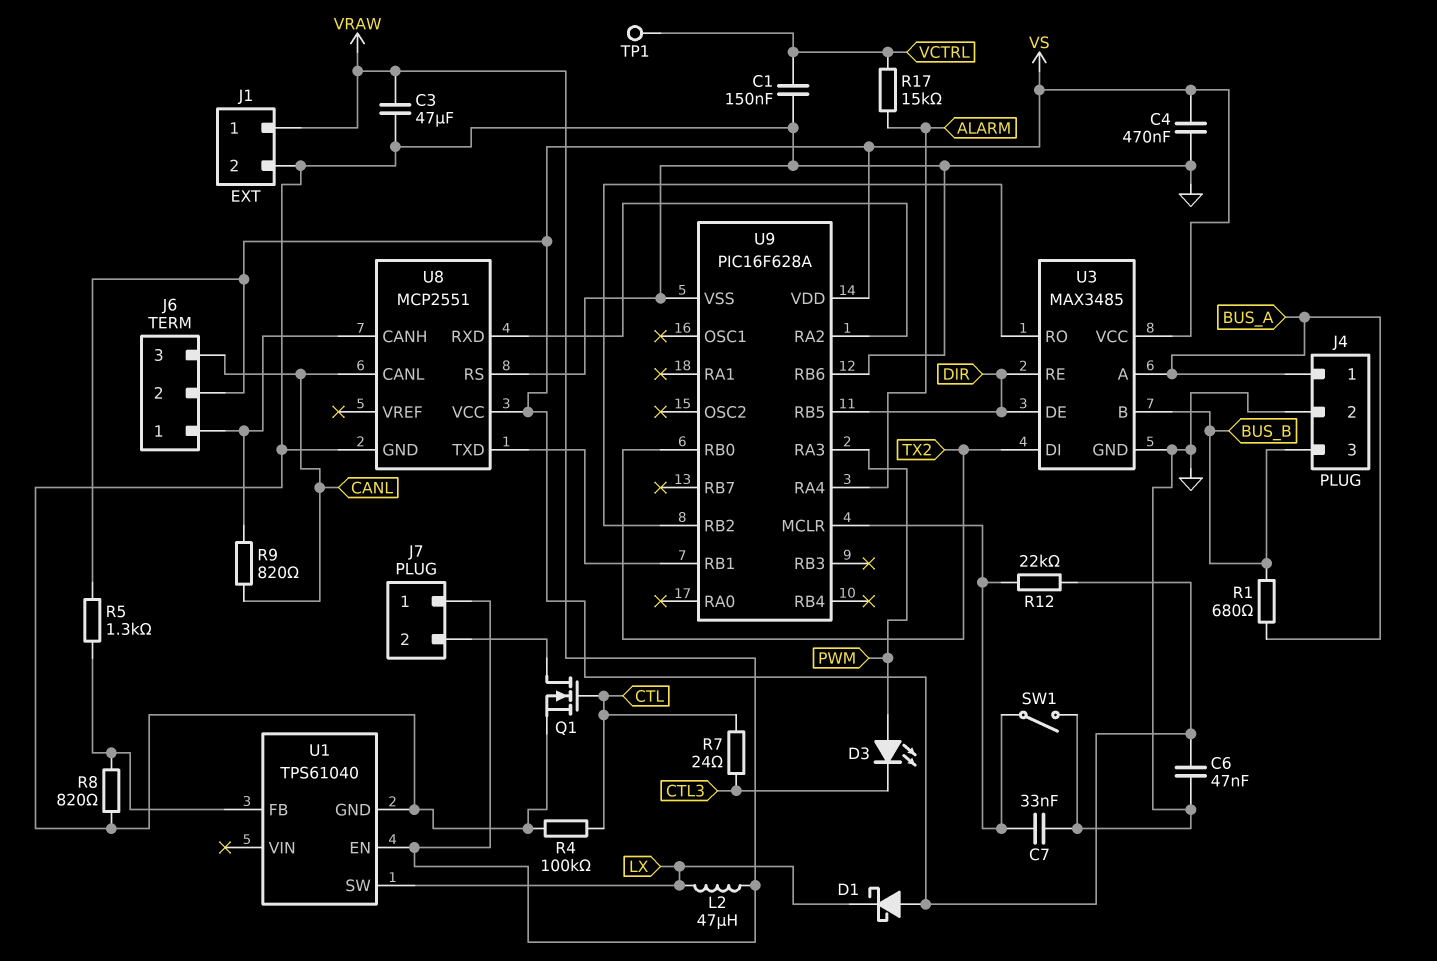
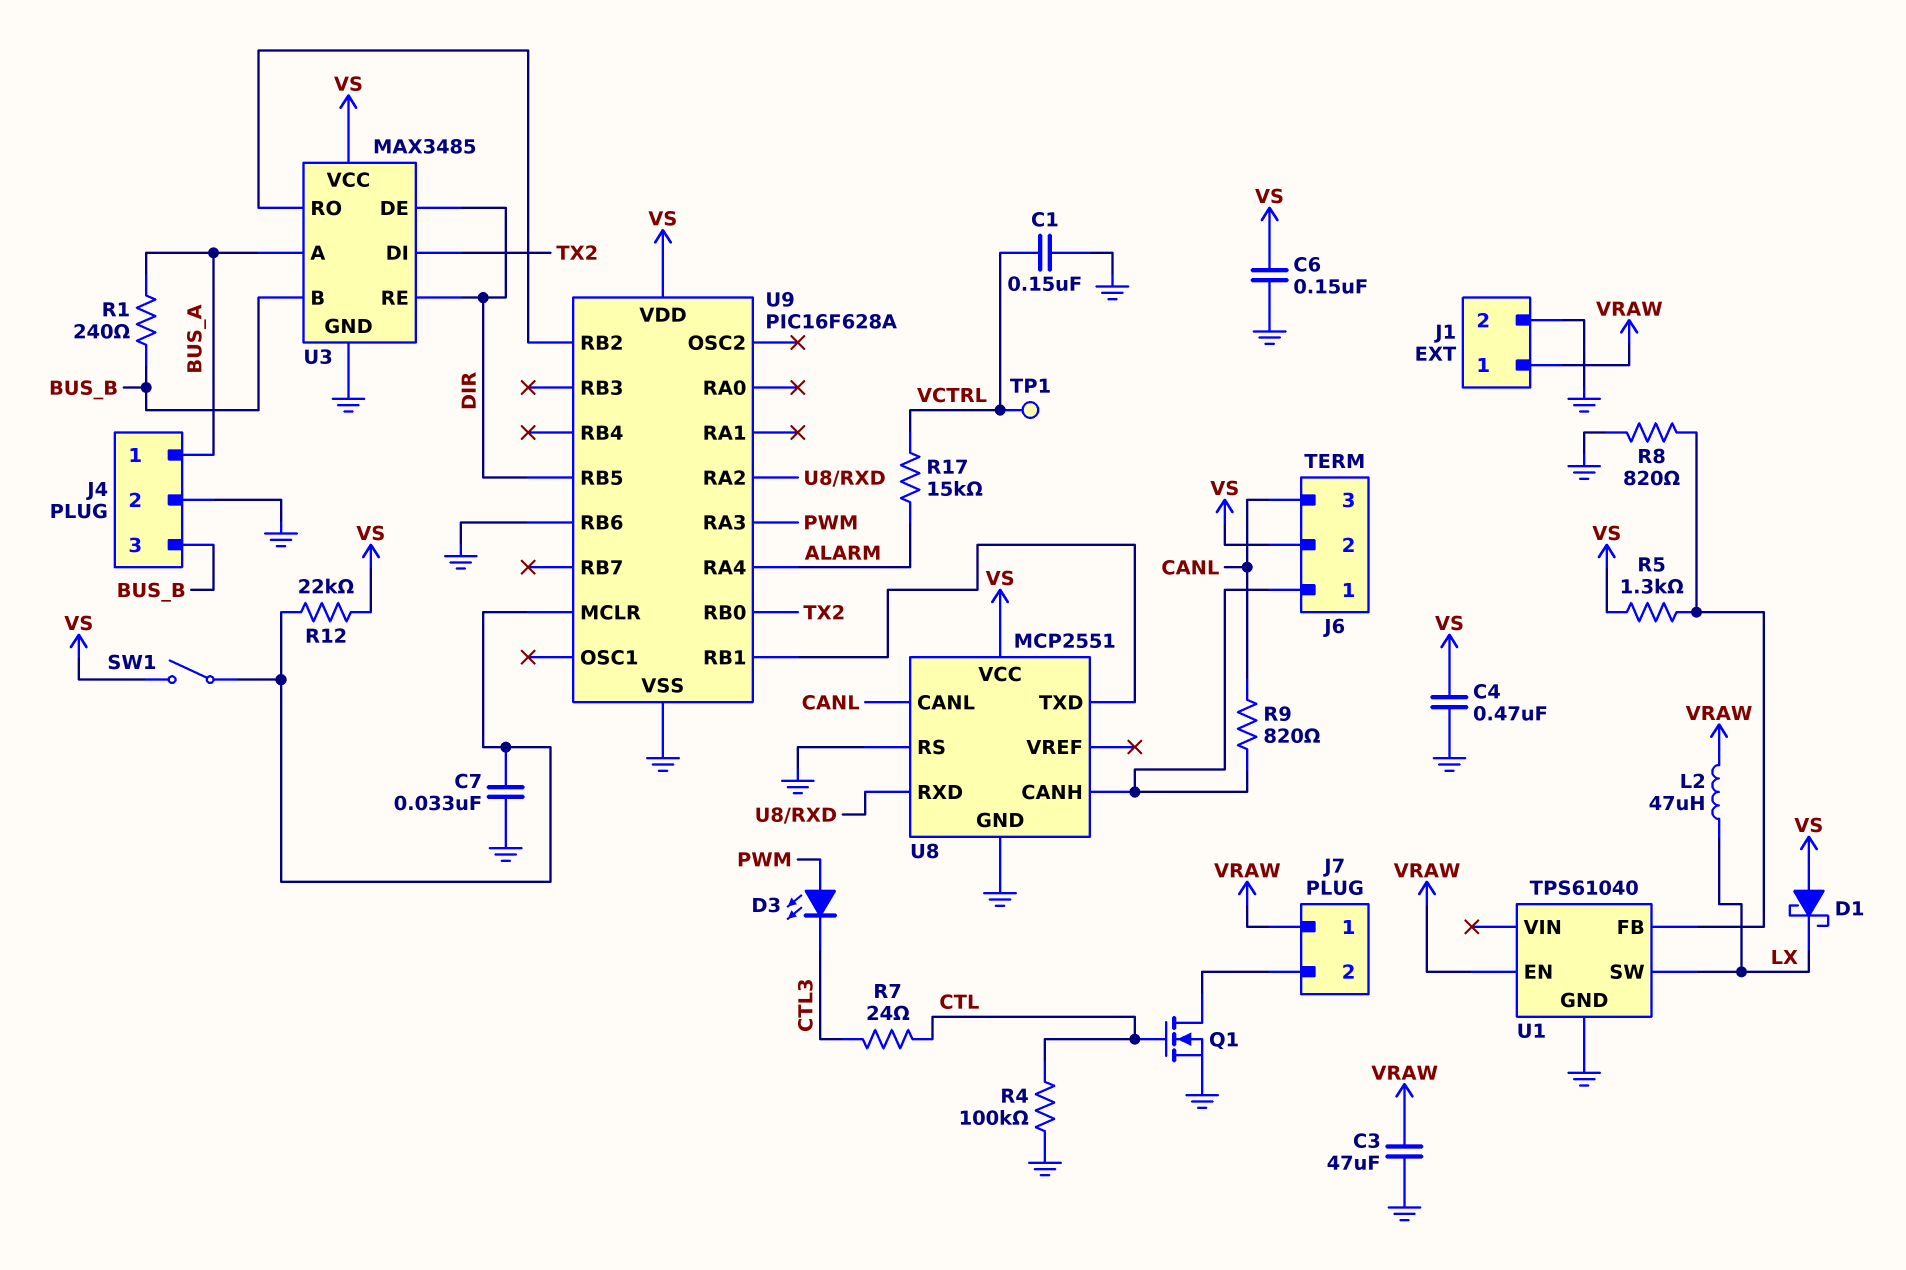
C6: 47nF (GND, VS) -> 150nF (GND, VS)
R1: 680 (BUS_A, BUS_B) -> 240 (BUS_A, BUS_B)
SW1: switch (GND, U9/MCLR) -> switch (U9/MCLR, VS)

